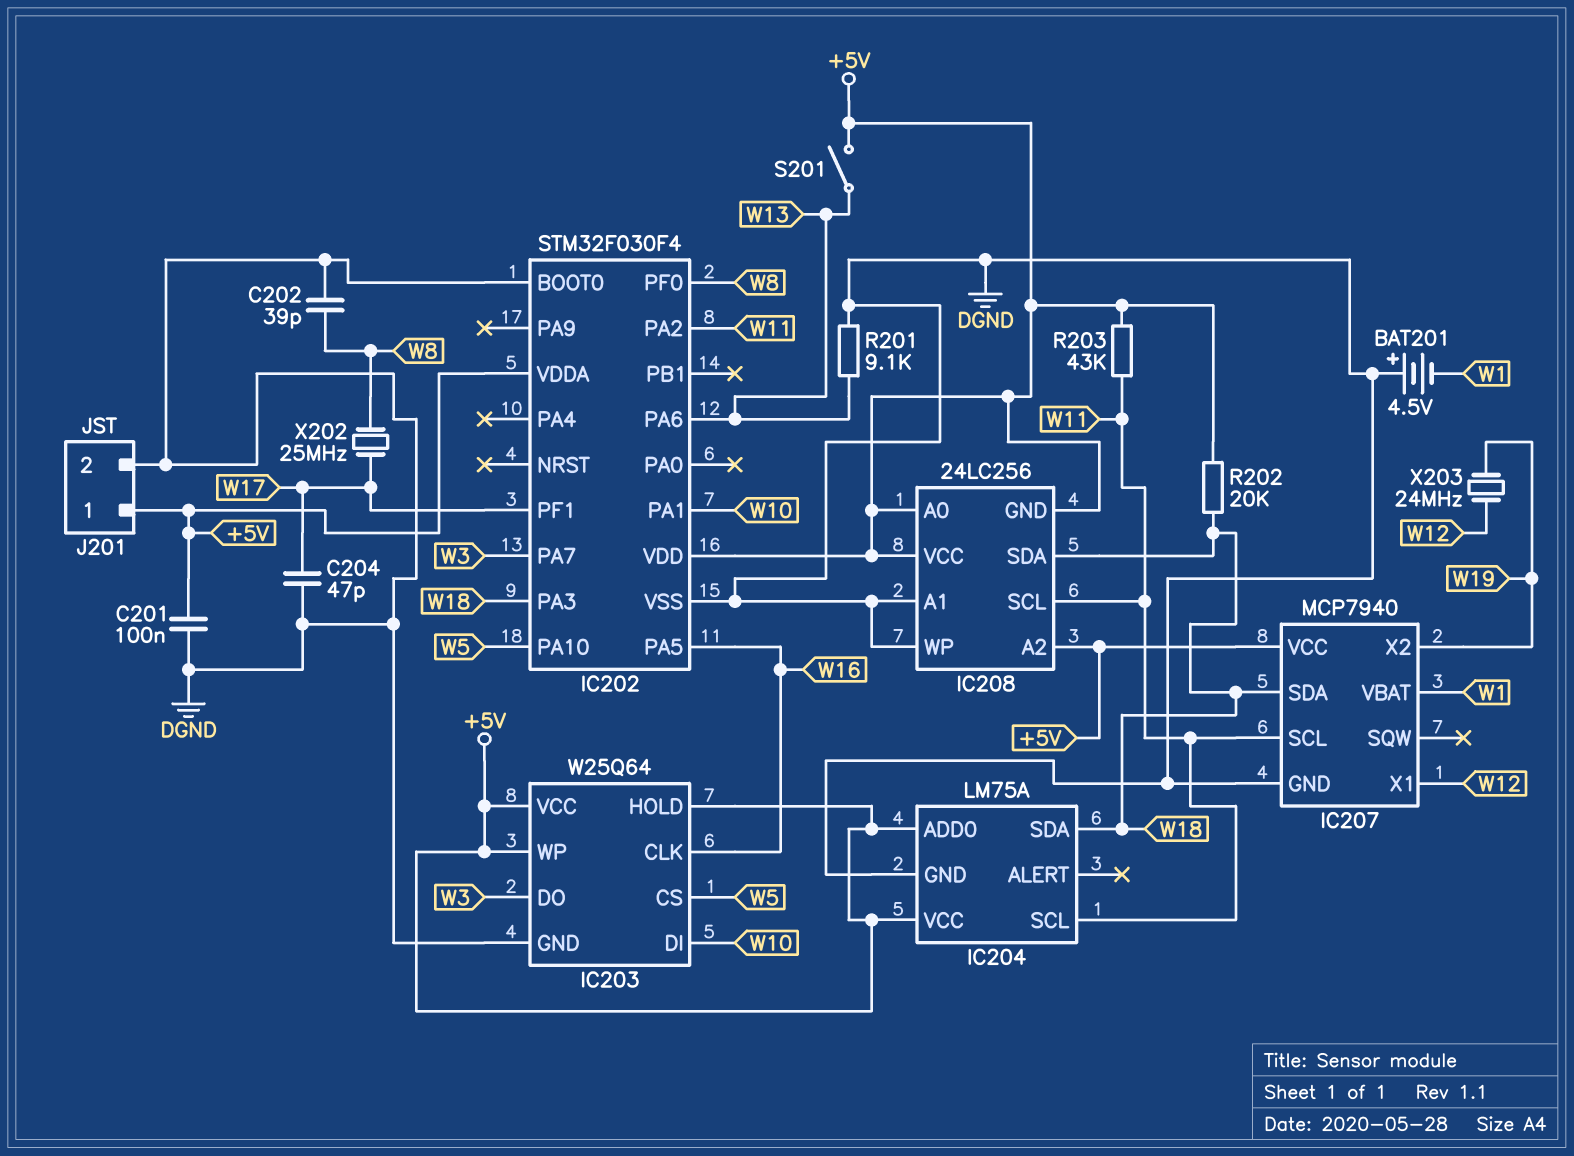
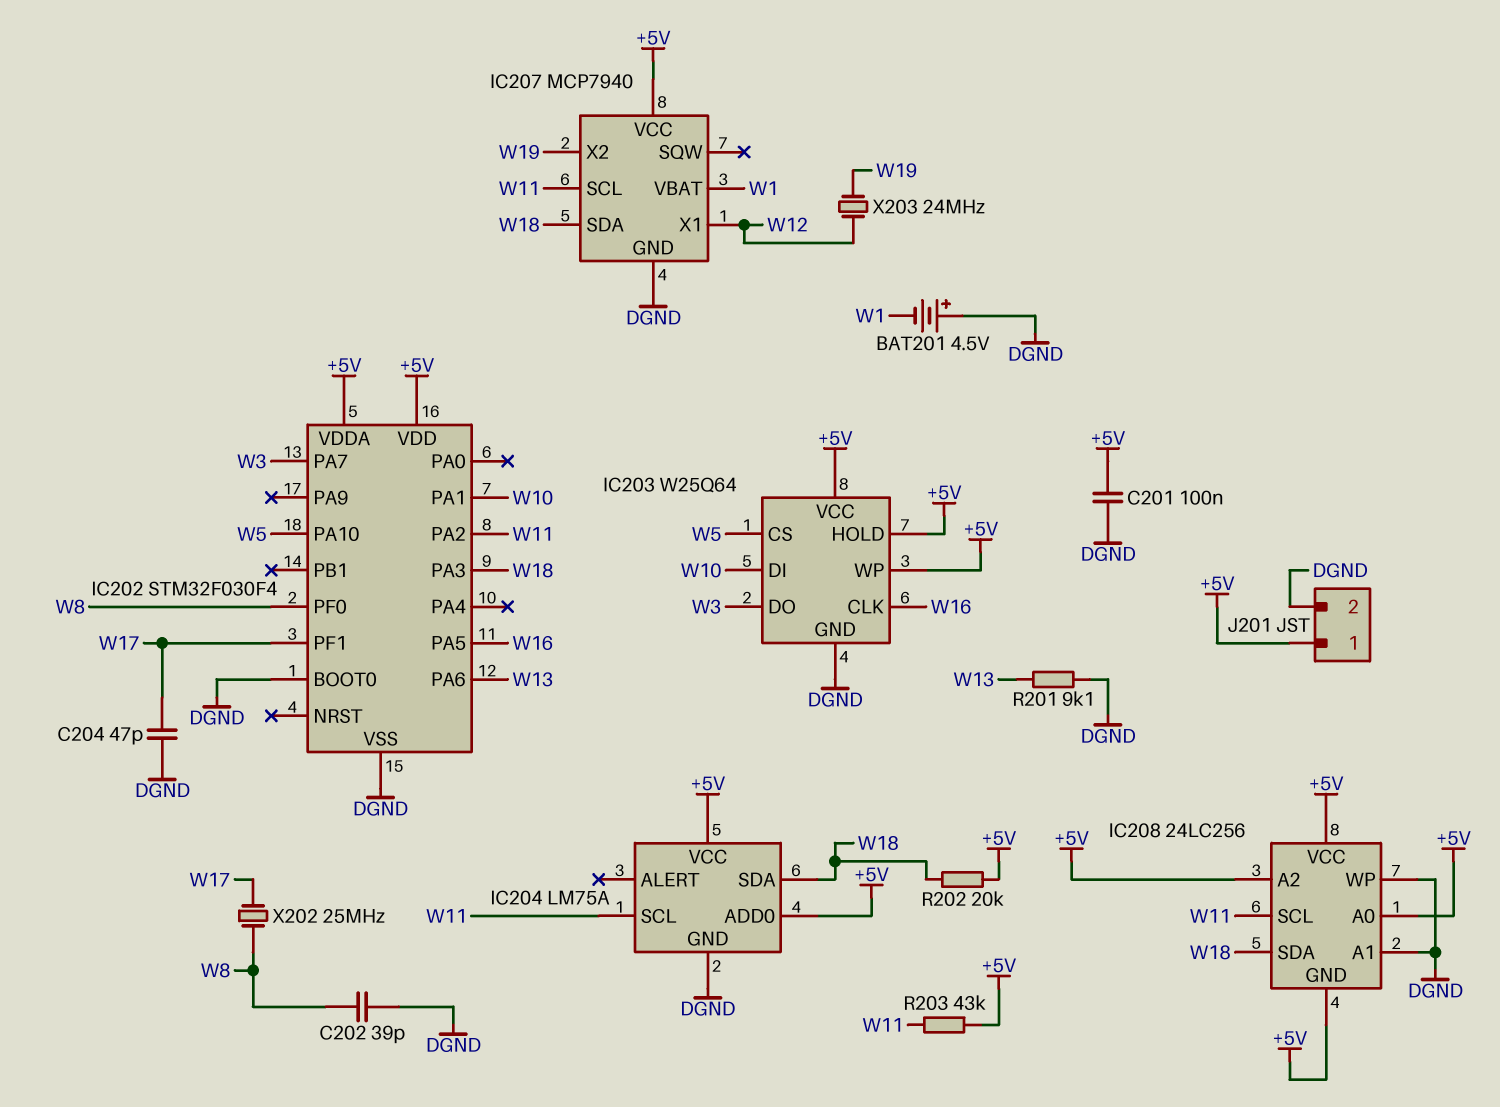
S201: switch (+5V, W13) -> none

